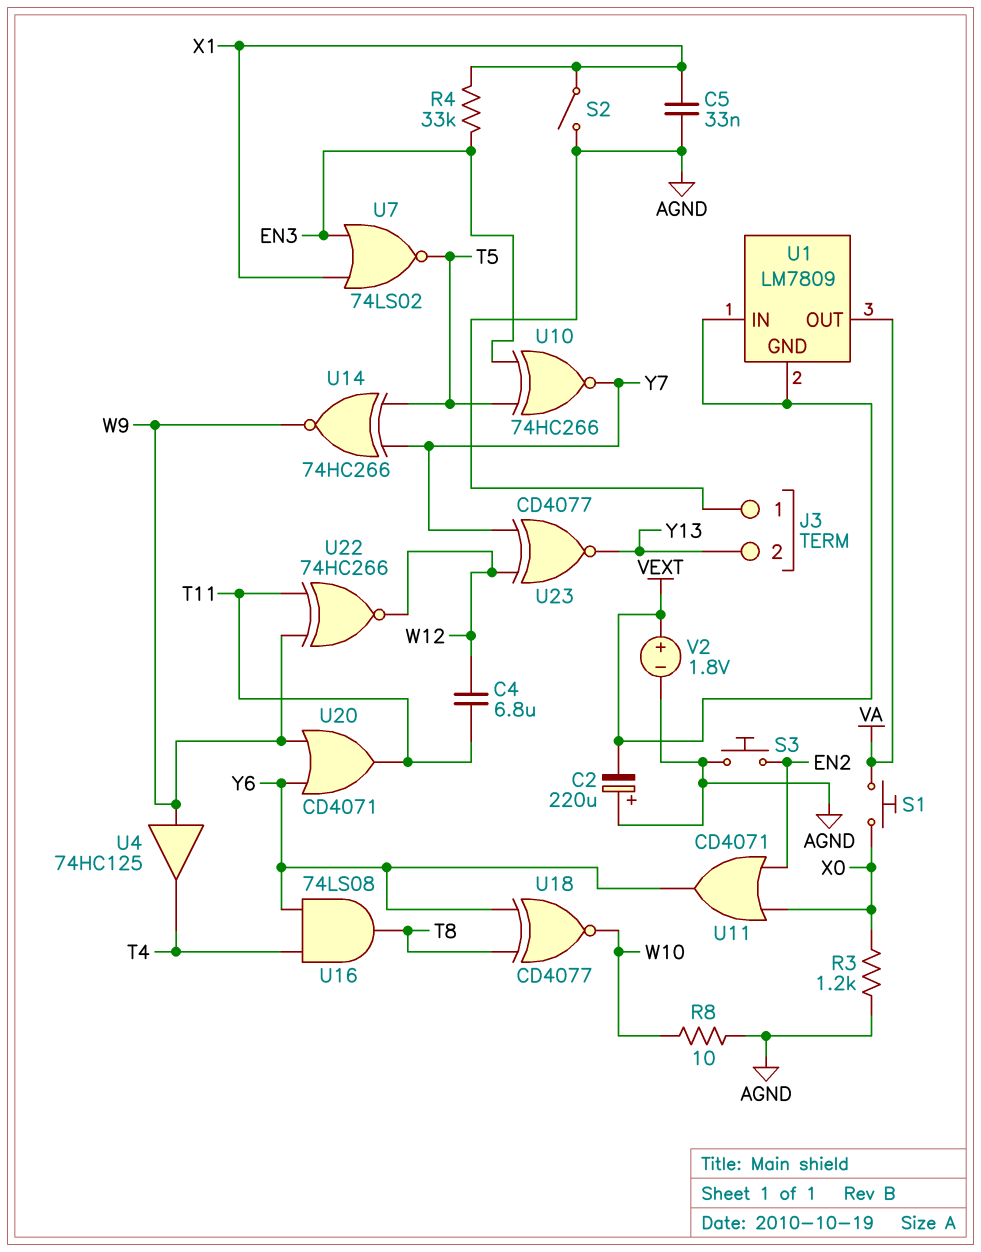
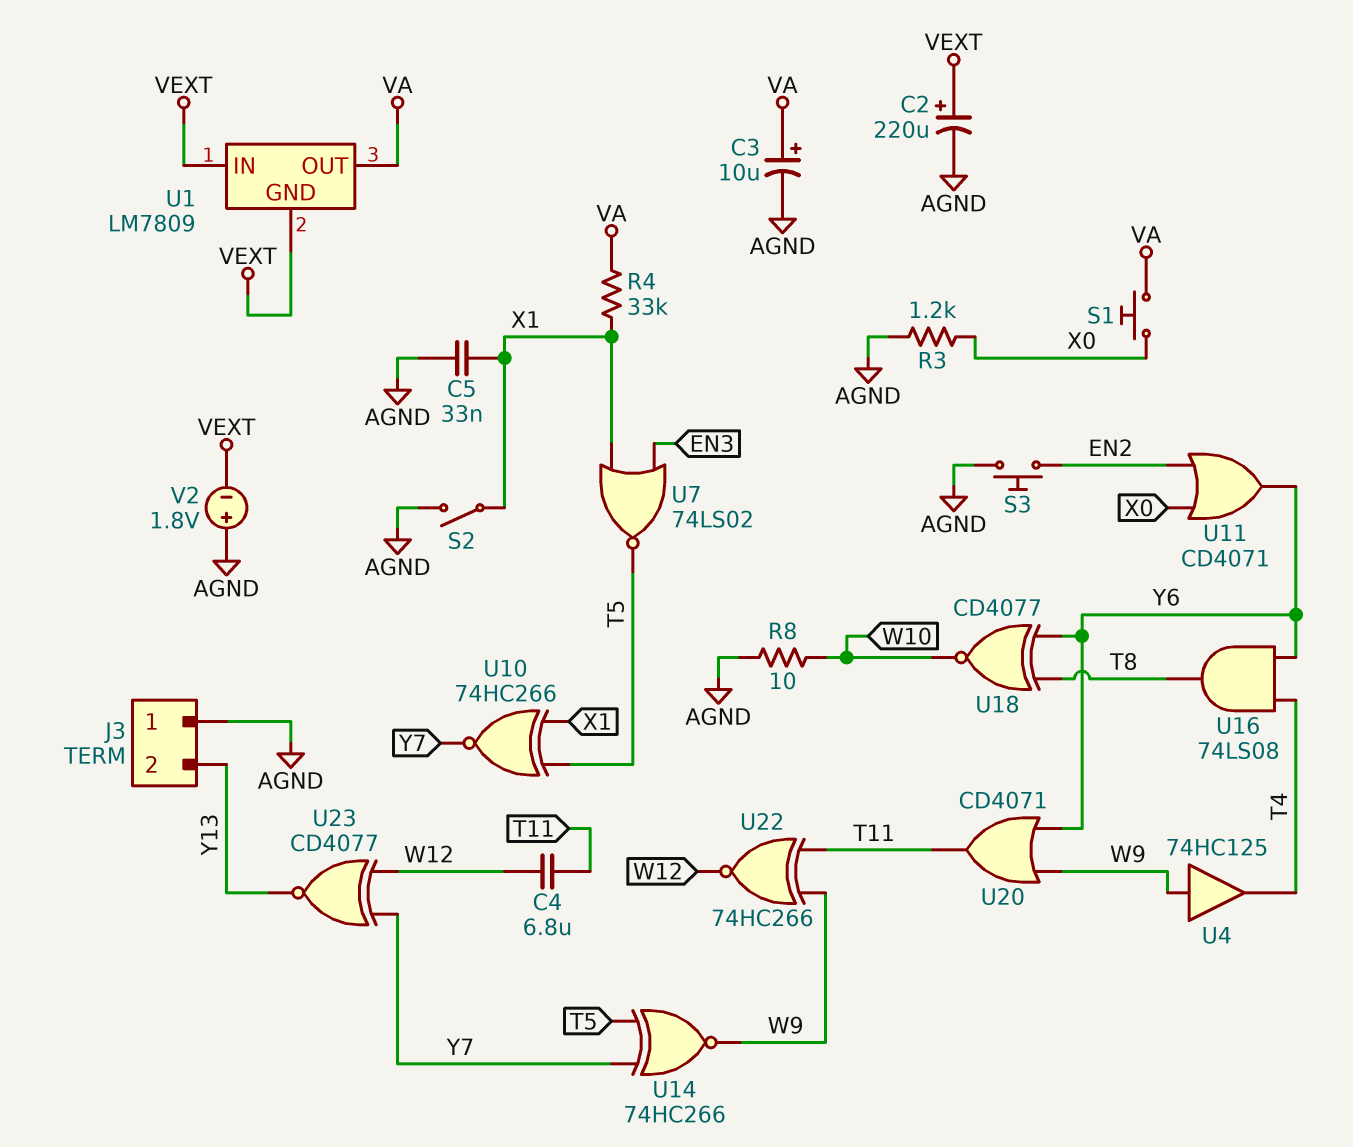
C2: 220uF (plus AGND, minus VEXT) -> 220uF (plus VEXT, minus AGND)
C3: none -> 10uF (plus VA, minus AGND)
R4: 33k (EN3, X1) -> 33k (VA, X1)
U10: XNOR 74HC266 (in EN3, in T5, out Y7) -> XNOR 74HC266 (in T5, in X1, out Y7)
V2: 1.8V (plus VEXT, minus AGND) -> 1.8V (plus AGND, minus VEXT)

